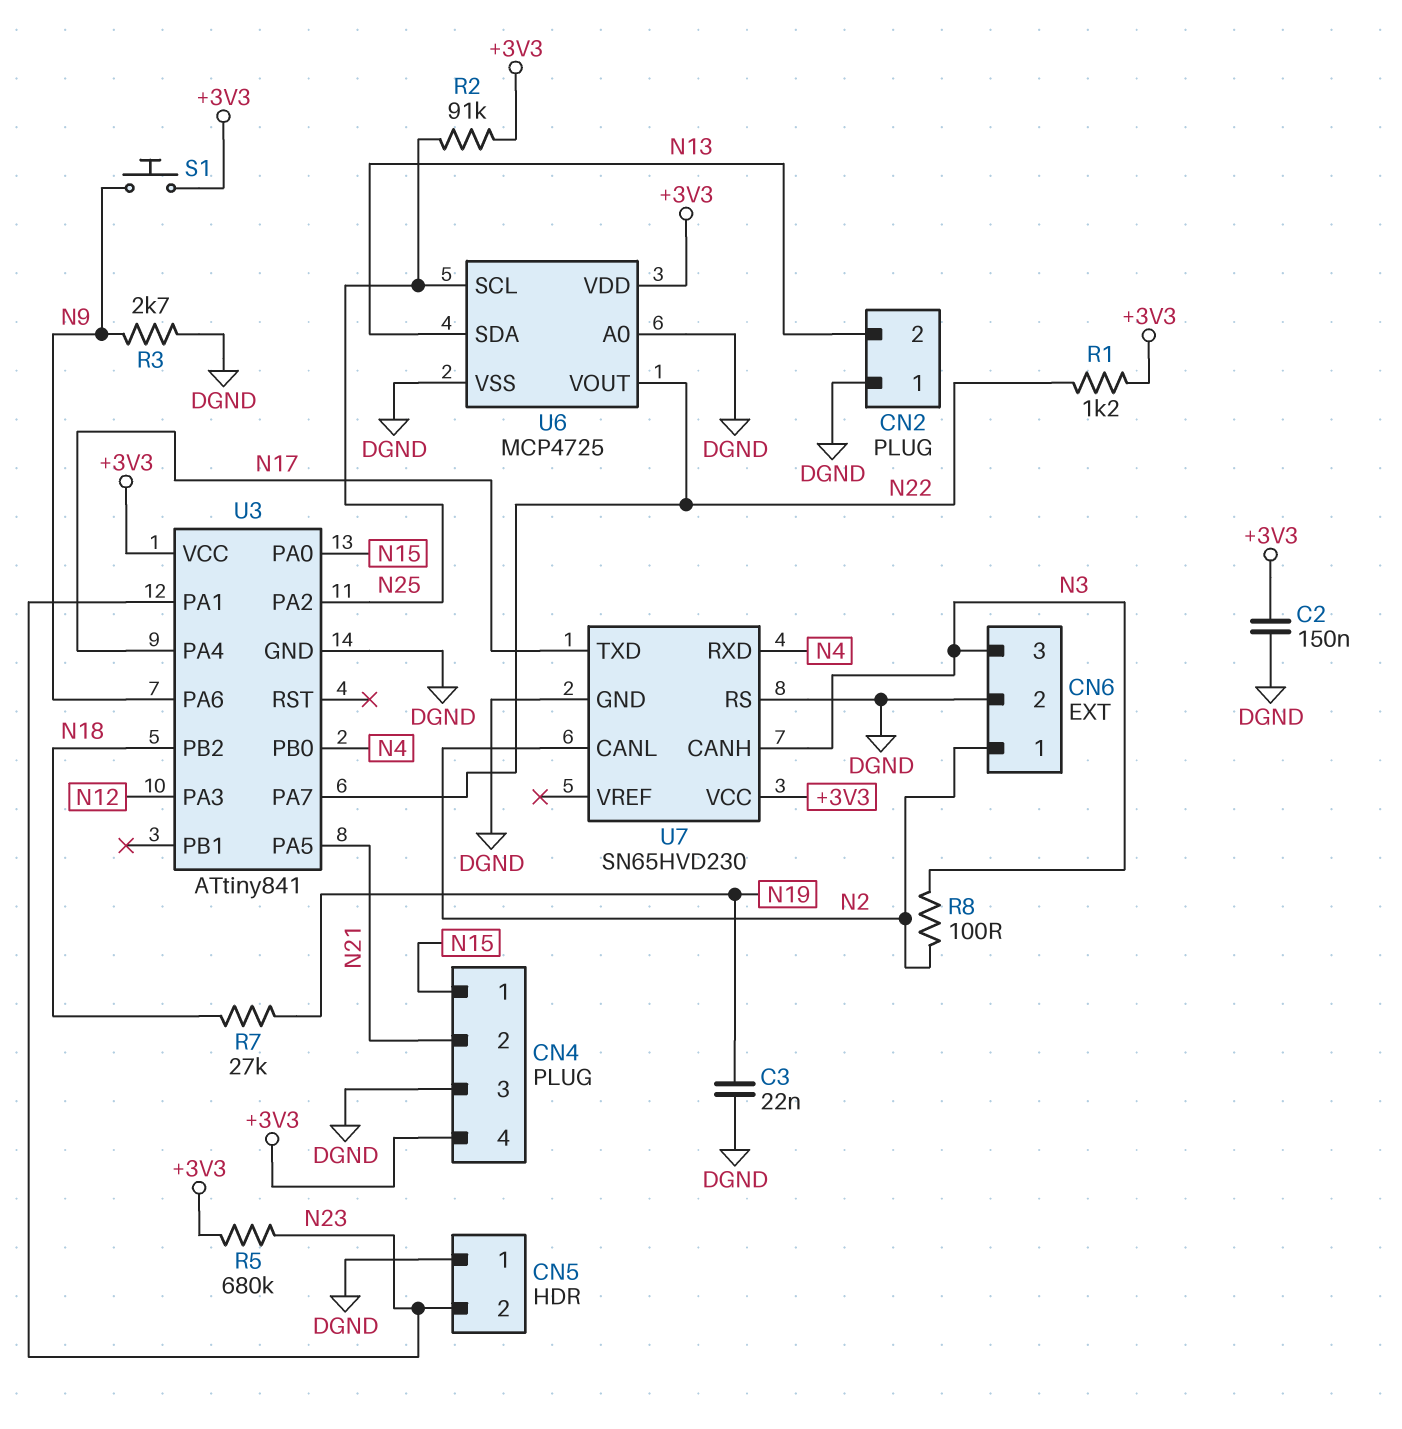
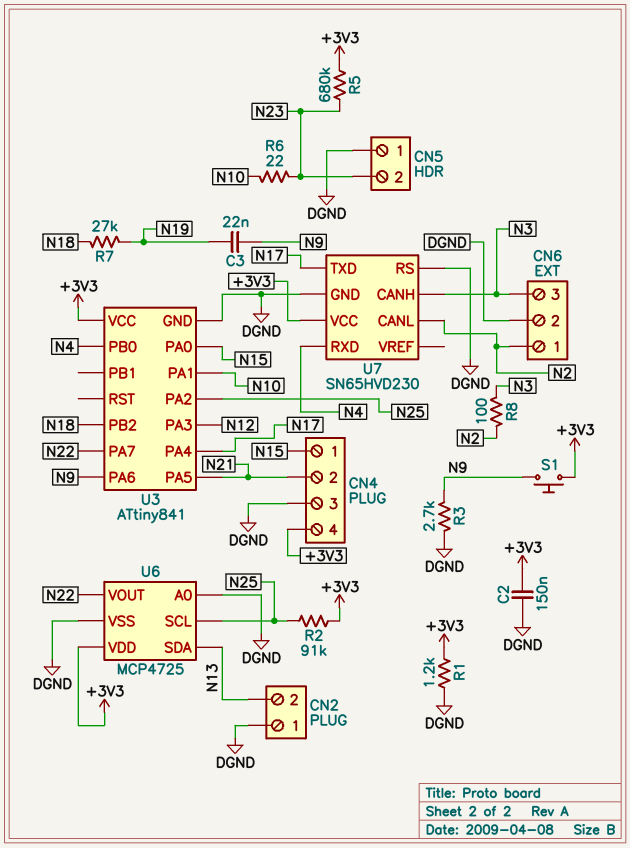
C3: 22nF (DGND, N19) -> 22nF (N9, N19)
R1: 1.2k (+3V3, N22) -> 1.2k (+3V3, DGND)
R6: none -> 22 (N10, N23)
U3 pin PA1: N23 -> N10

